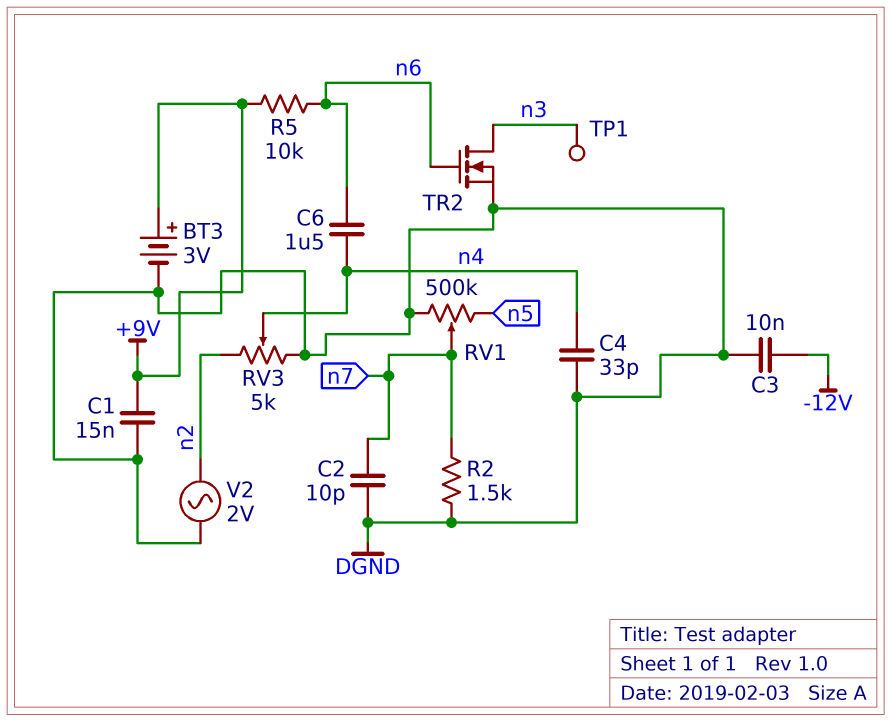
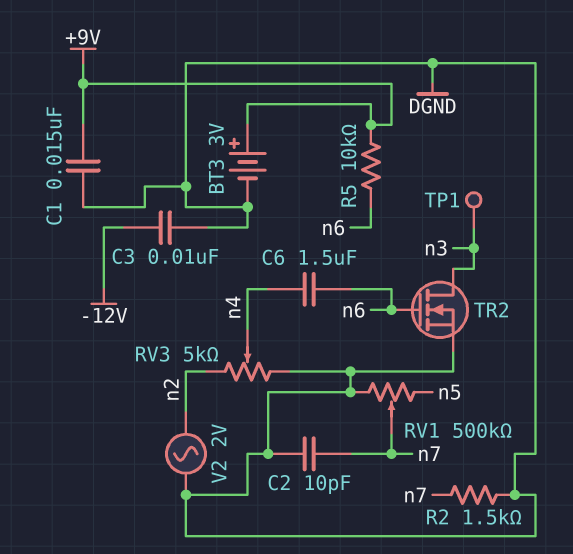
C4: 33pF (DGND, n4) -> none

